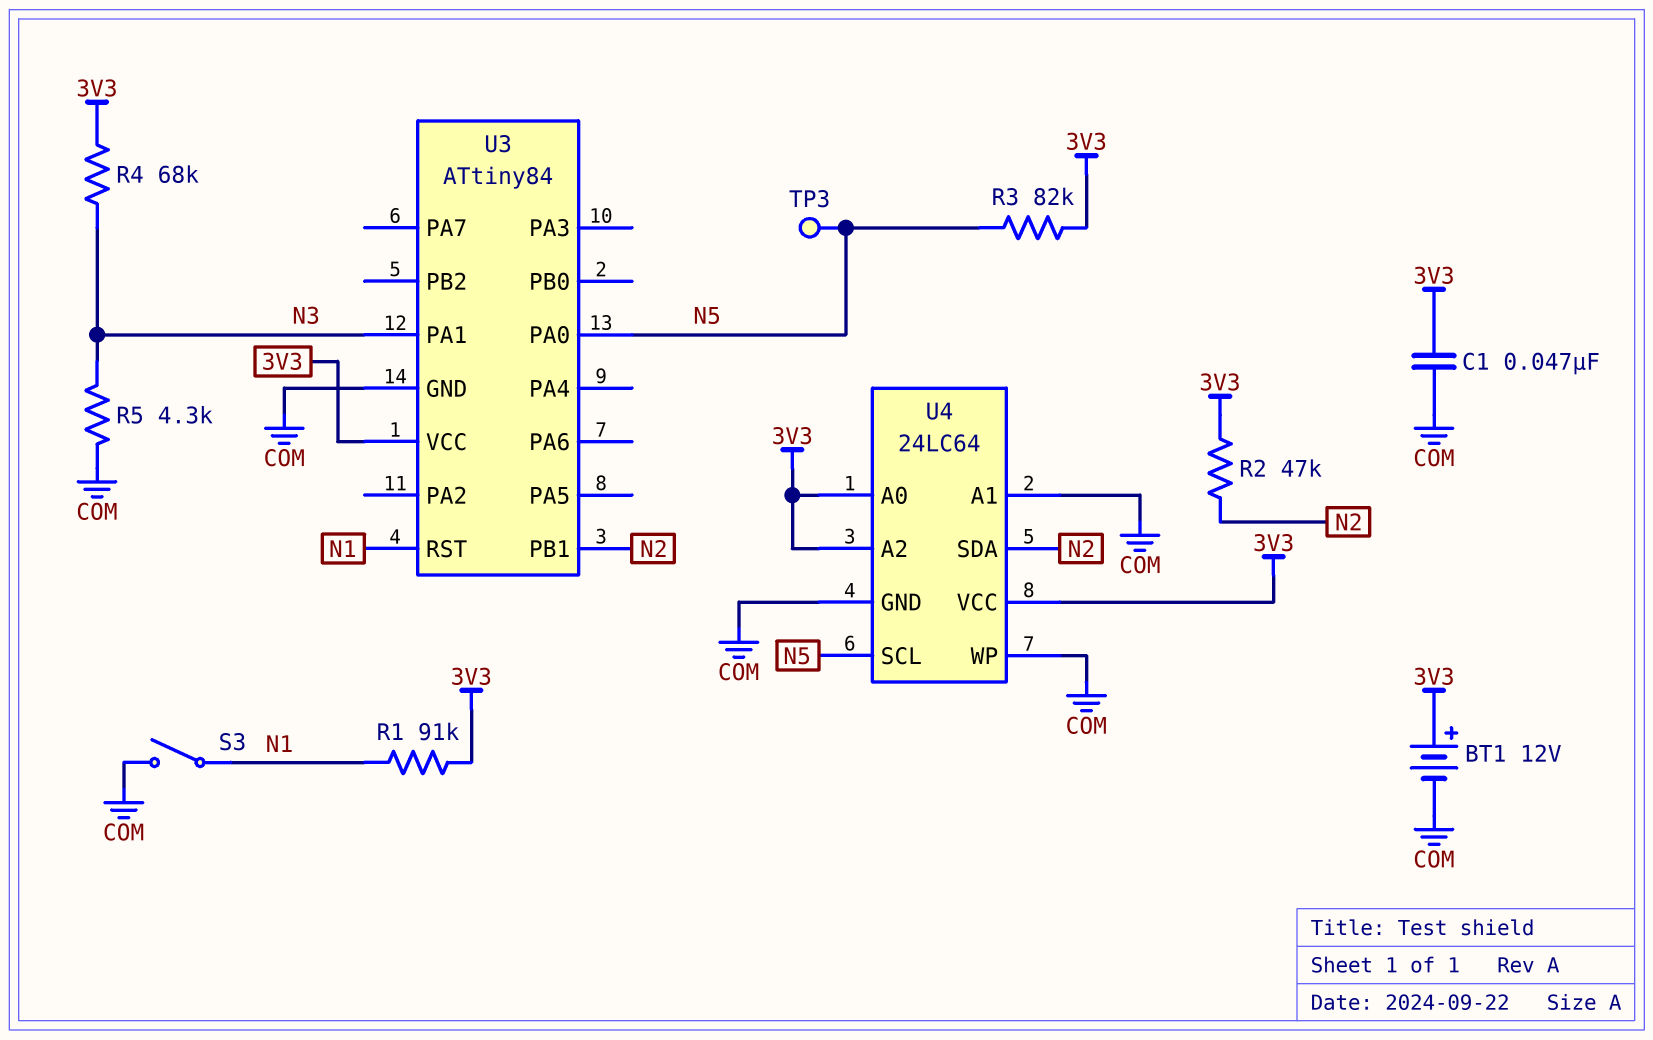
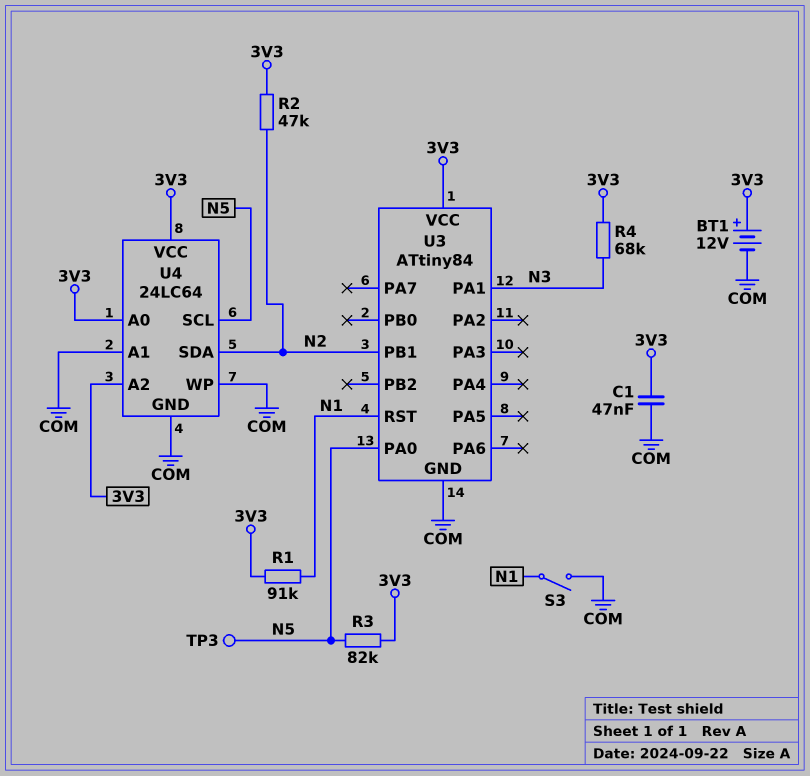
R5: 4.3k (COM, N3) -> none

